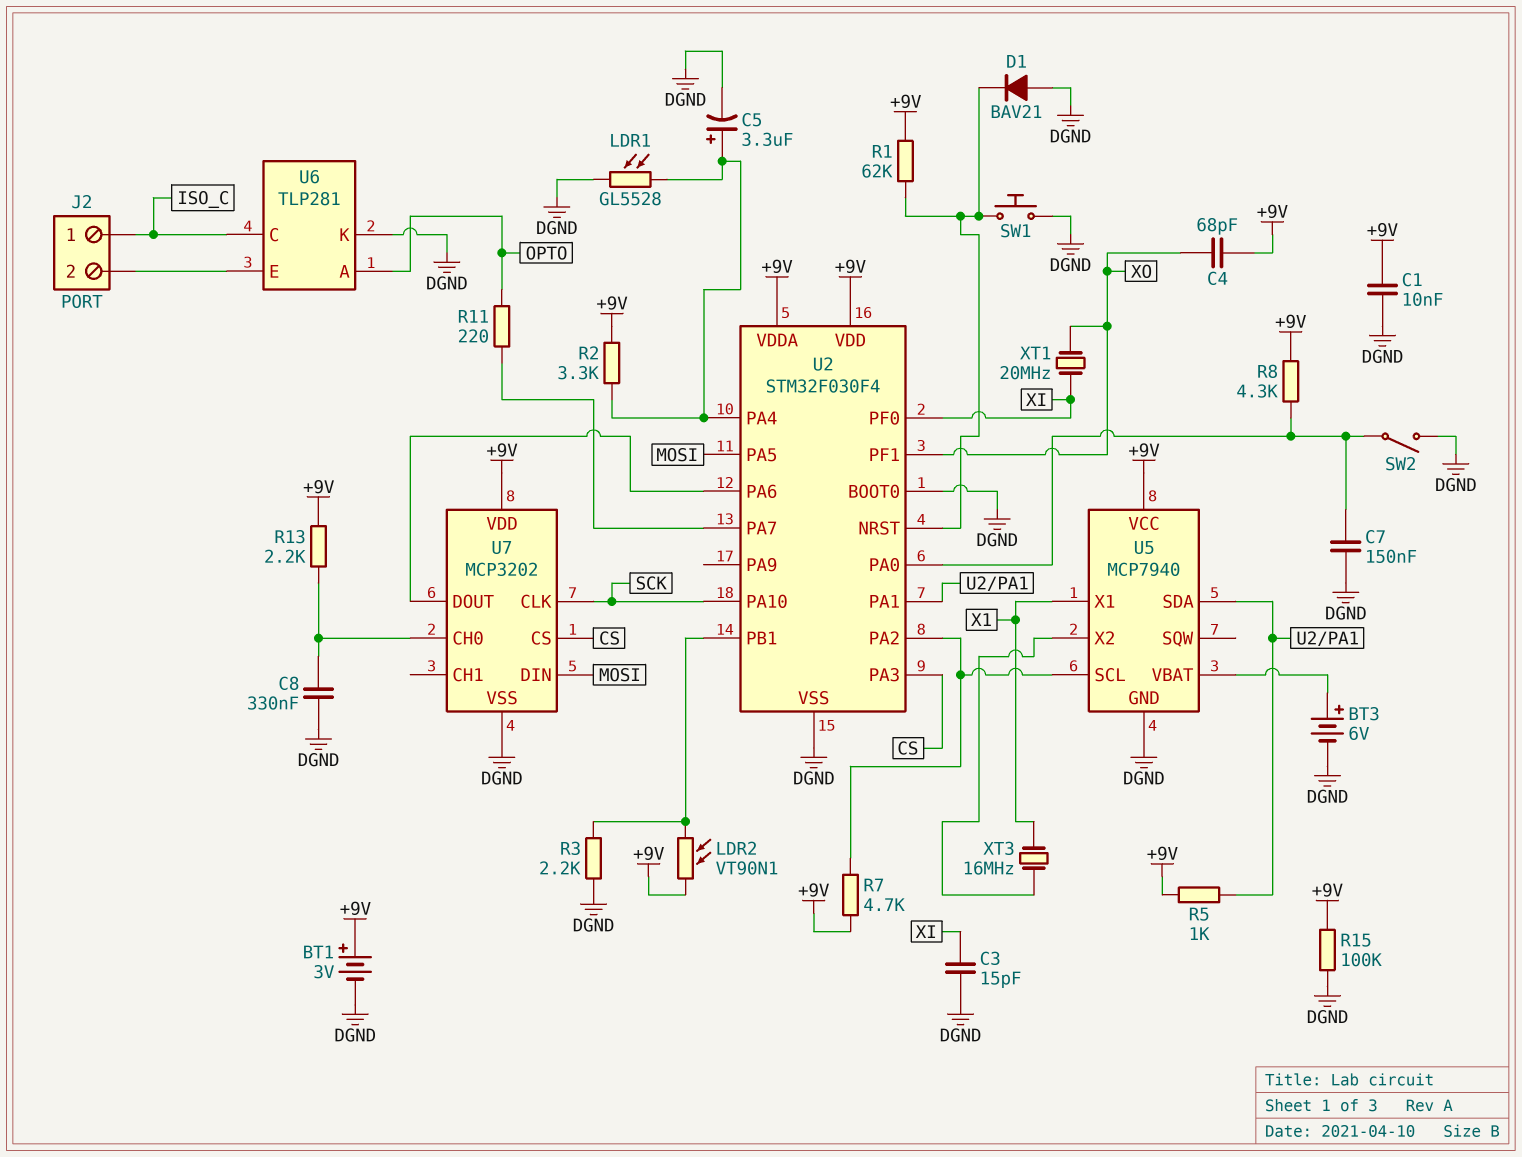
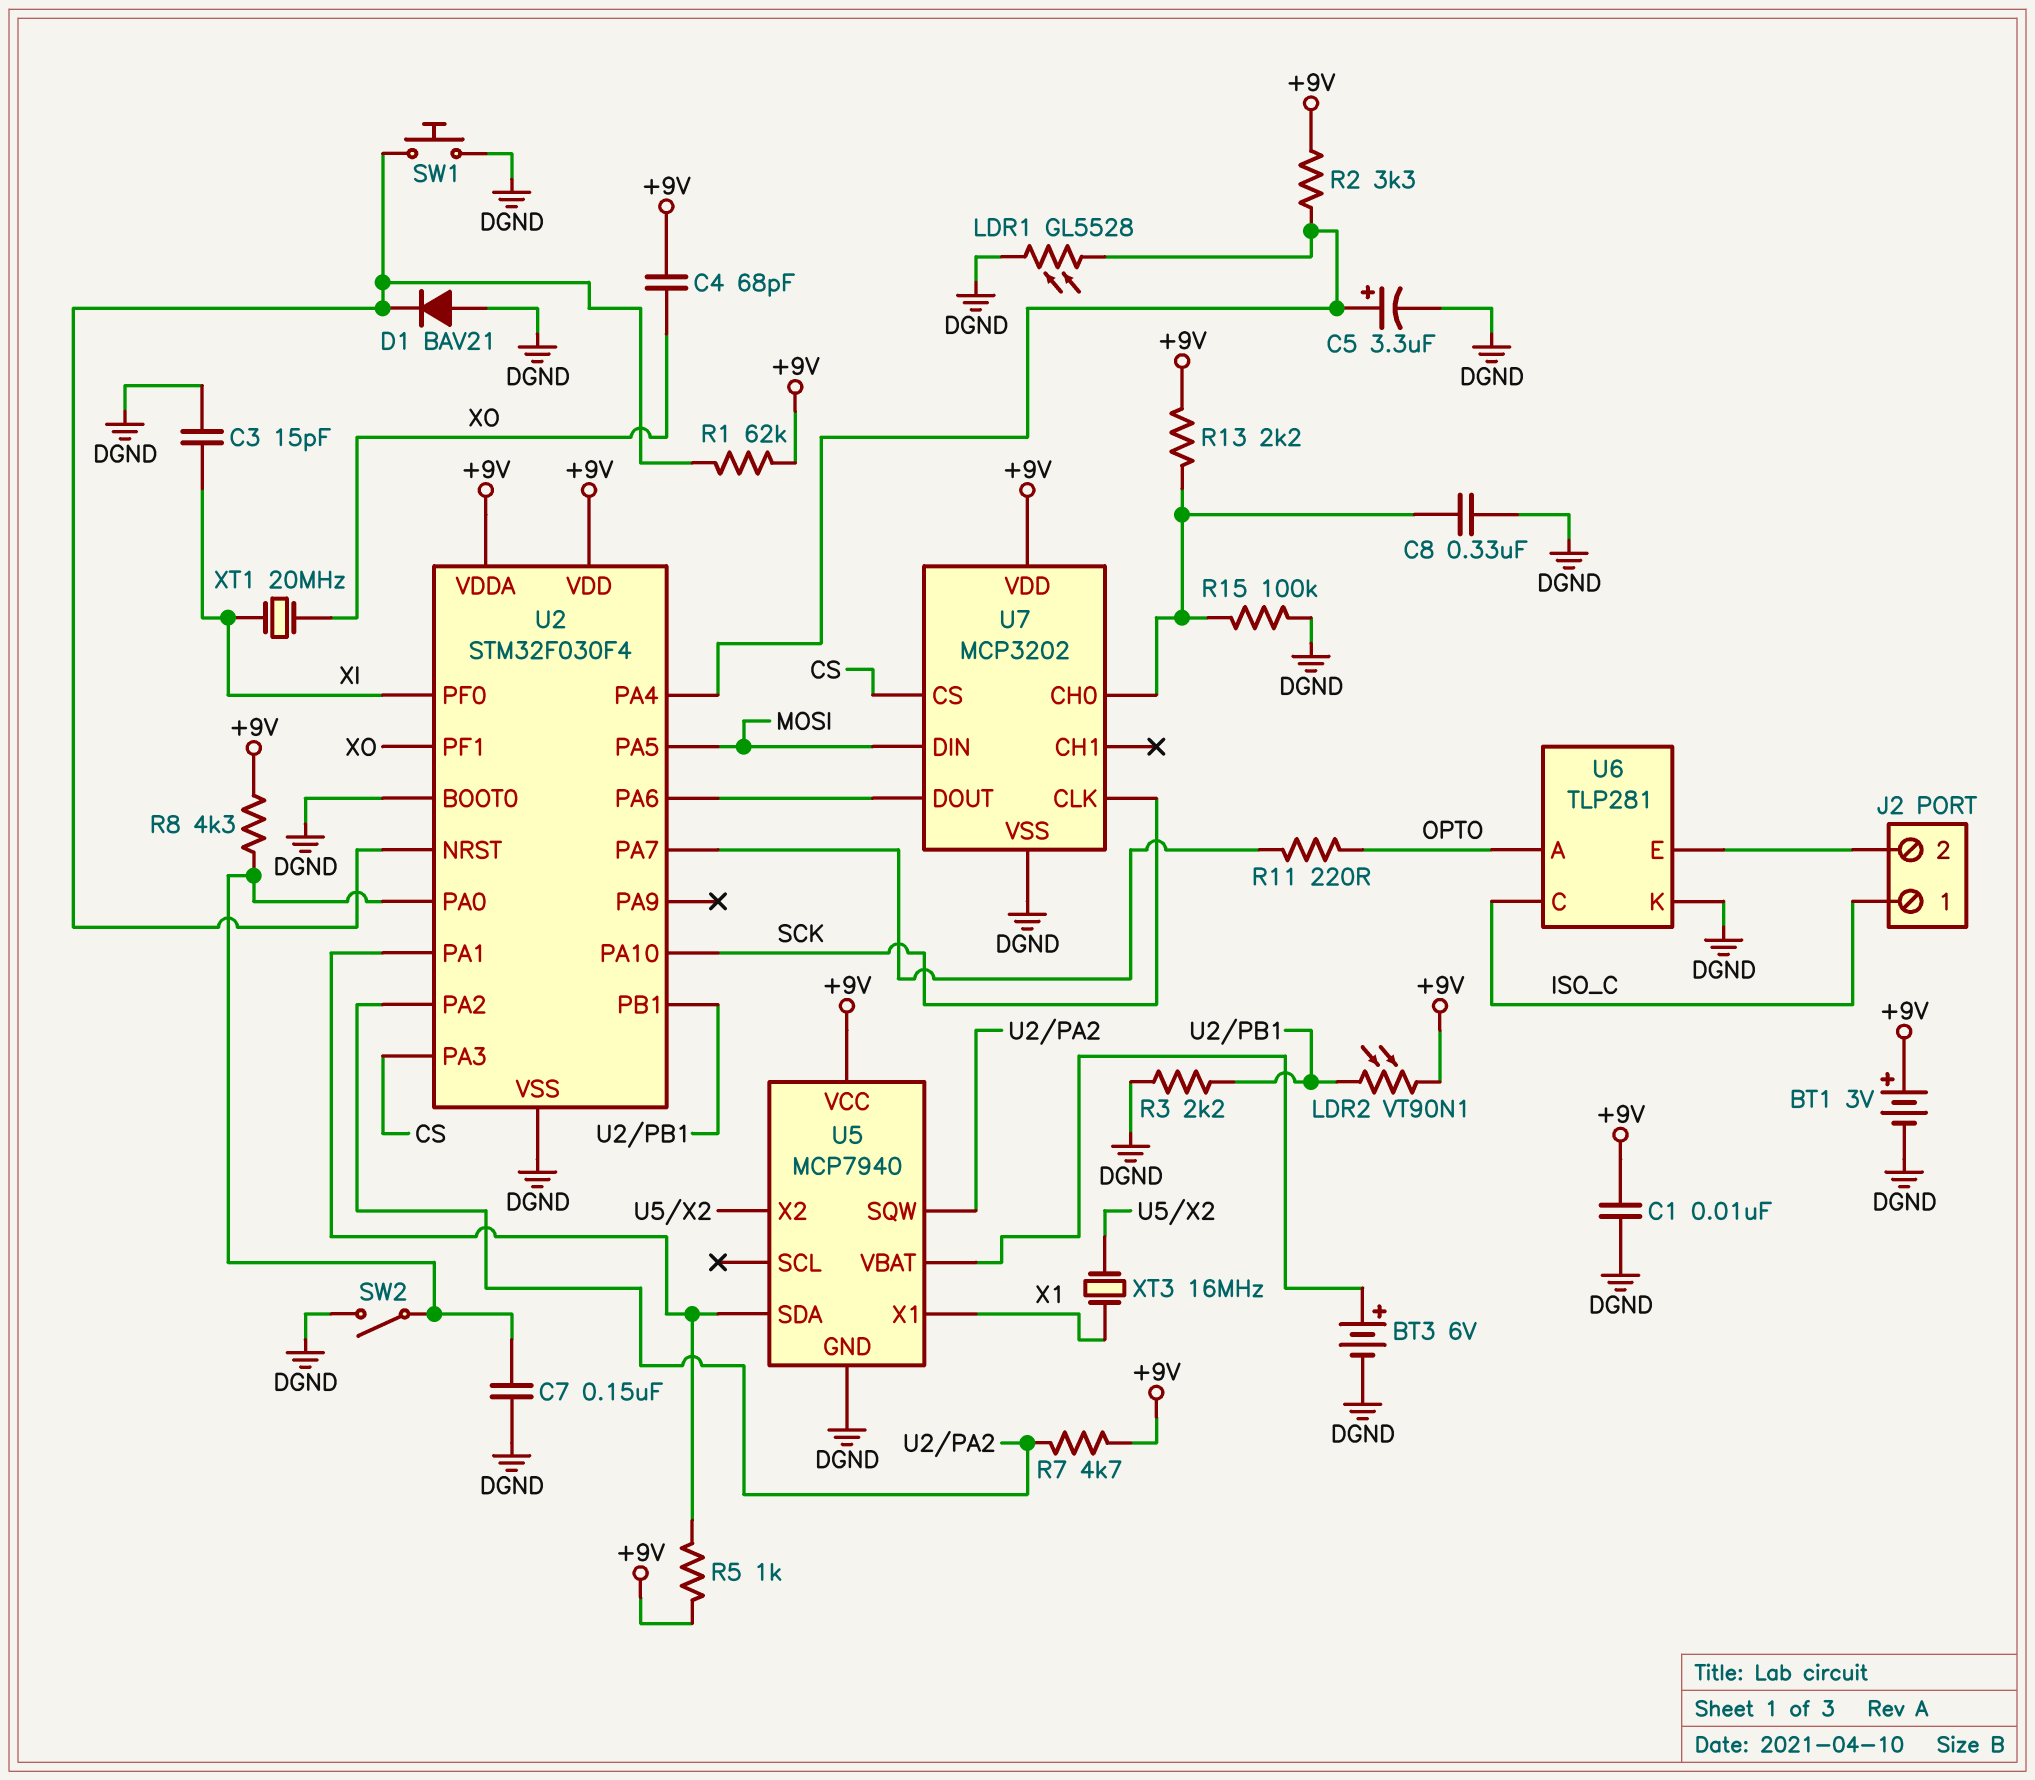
R15: 100k (+9V, DGND) -> 100k (DGND, U7/CH0)
U5 pin SCL: U2/PA2 -> none
U5 pin SQW: none -> U2/PA2

